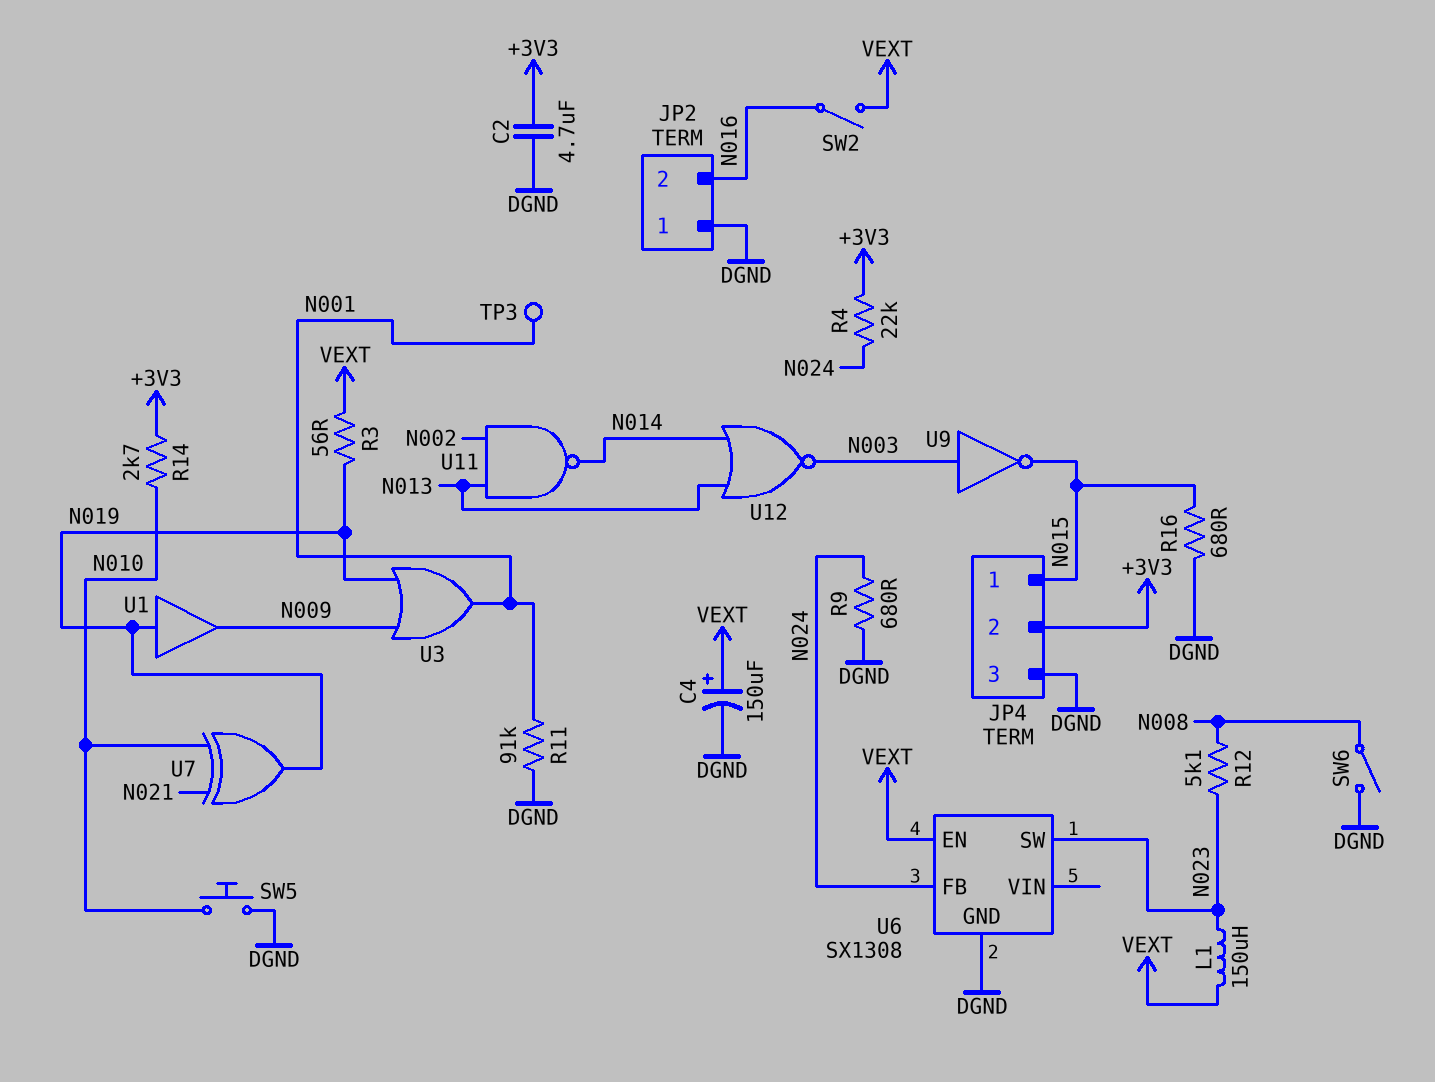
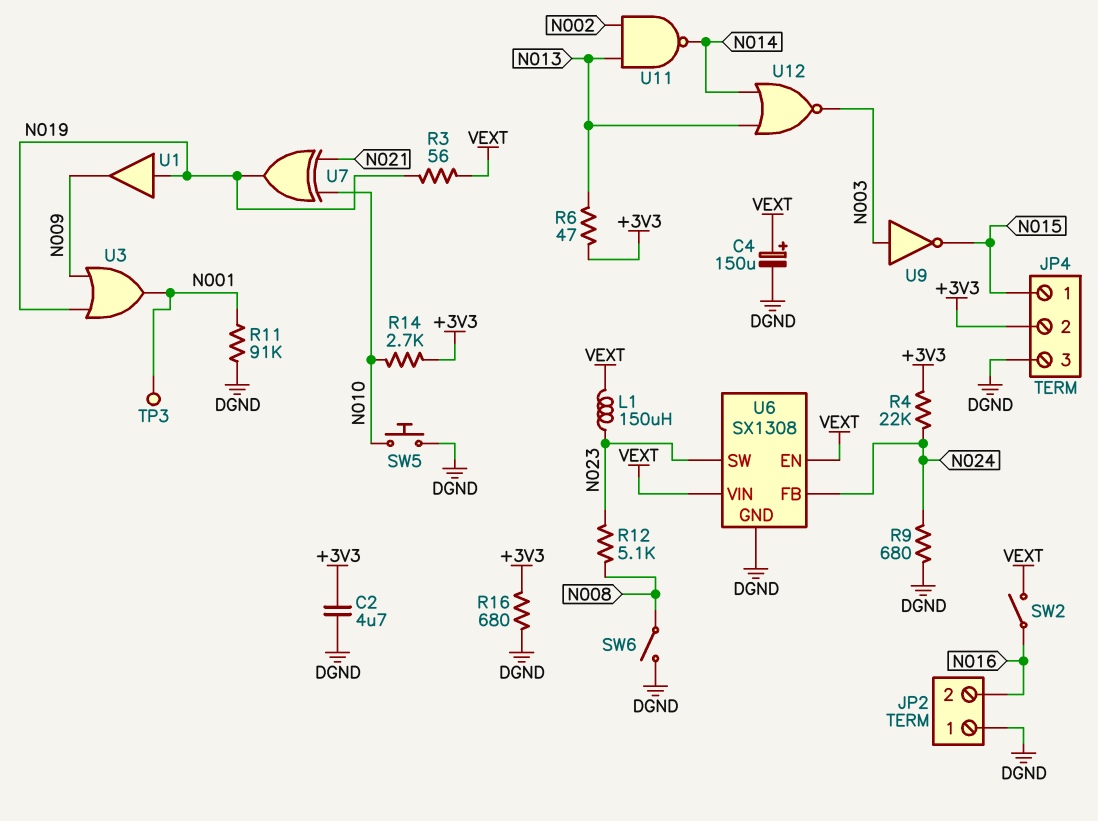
R6: none -> 47 (+3V3, N013)
R16: 680 (DGND, N015) -> 680 (+3V3, DGND)
U6 pin VIN: none -> VEXT

